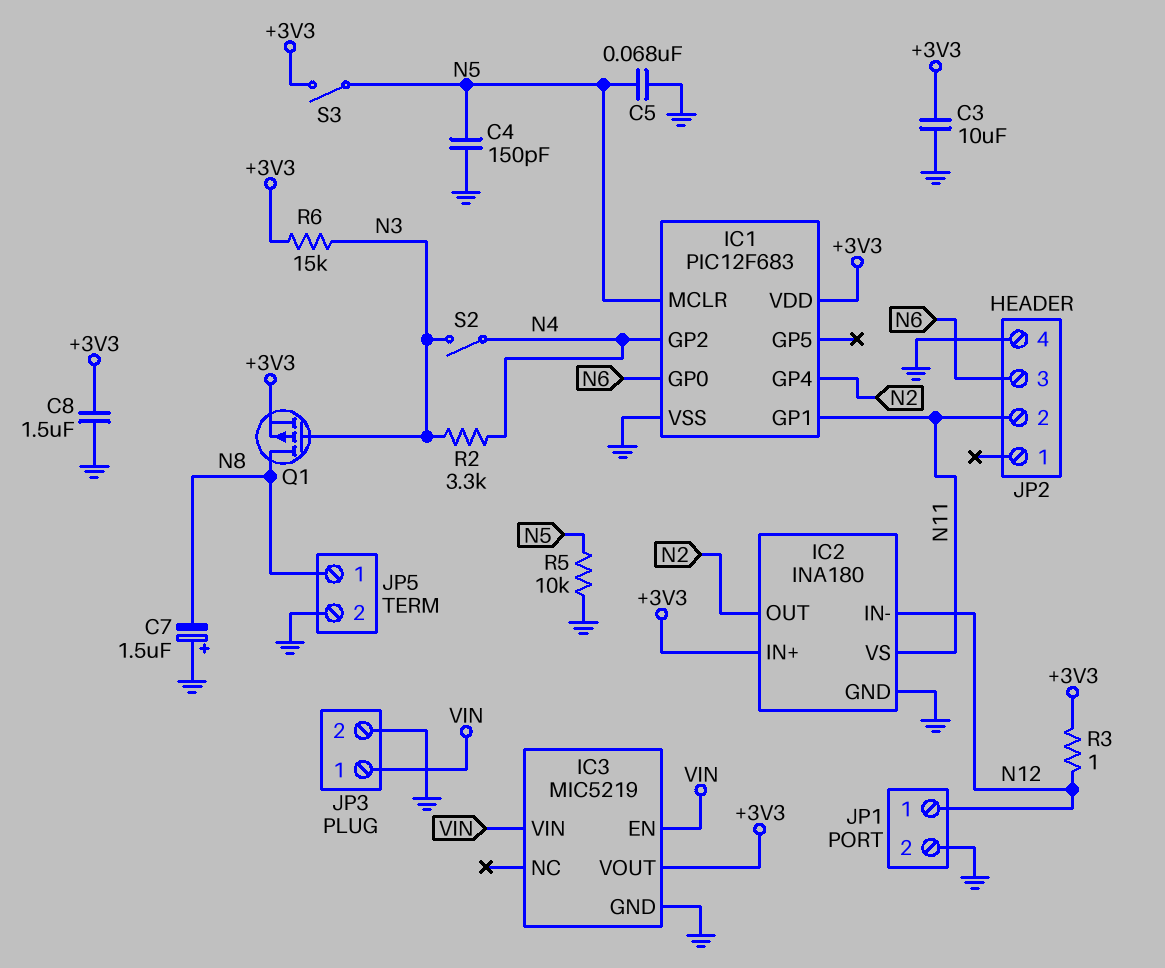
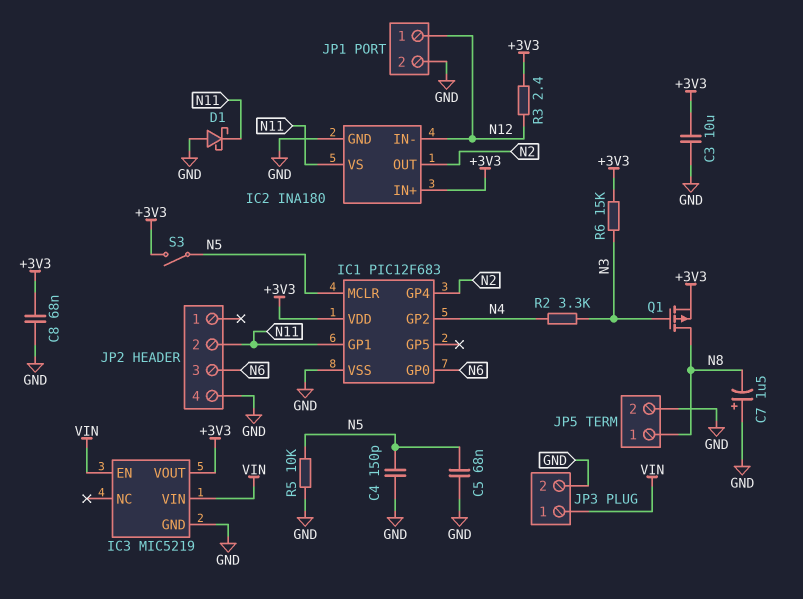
C8: 1.5uF (+3V3, GND) -> 68nF (+3V3, GND)
D1: none -> schottky (A GND, K N11)
R3: 1 (+3V3, N12) -> 2.4 (+3V3, N12)
S2: switch (N3, N4) -> none

